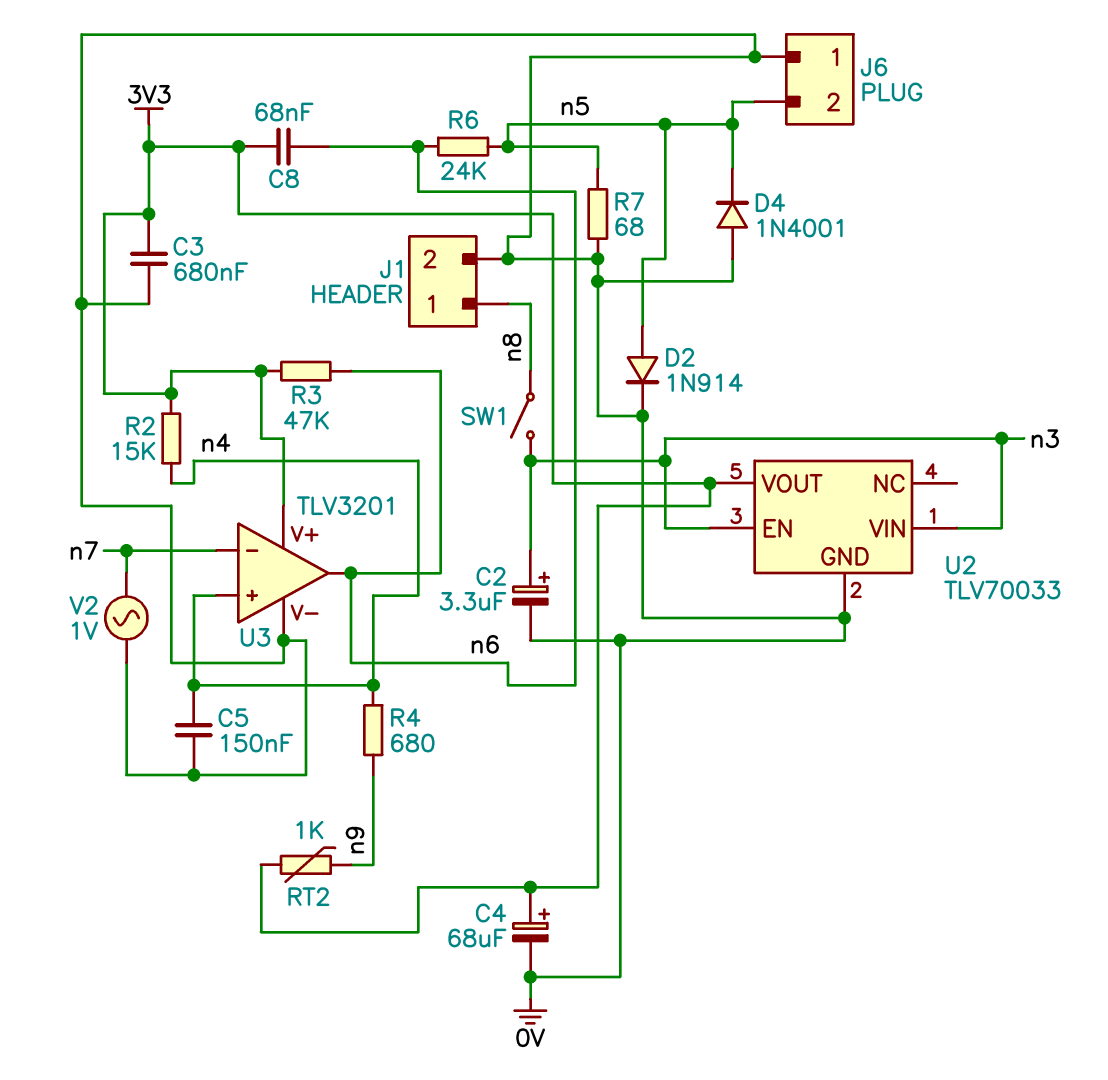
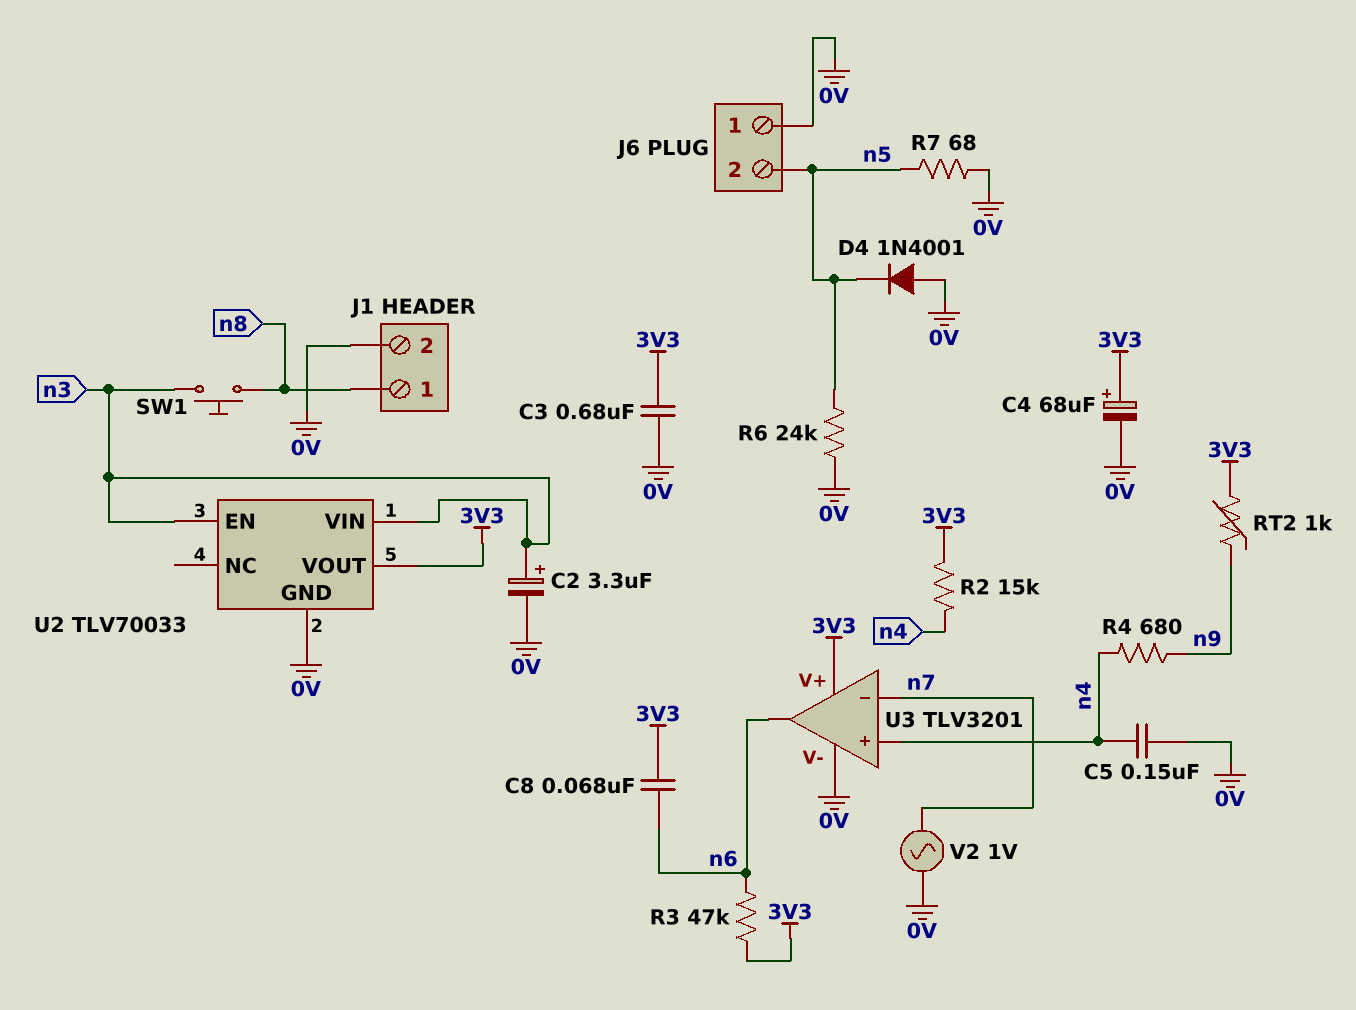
D2: diode 1N914 (A n5, K 0V) -> none
R6: 24k (n5, n6) -> 24k (0V, n5)
SW1: switch (n3, n8) -> button (n3, n8)

